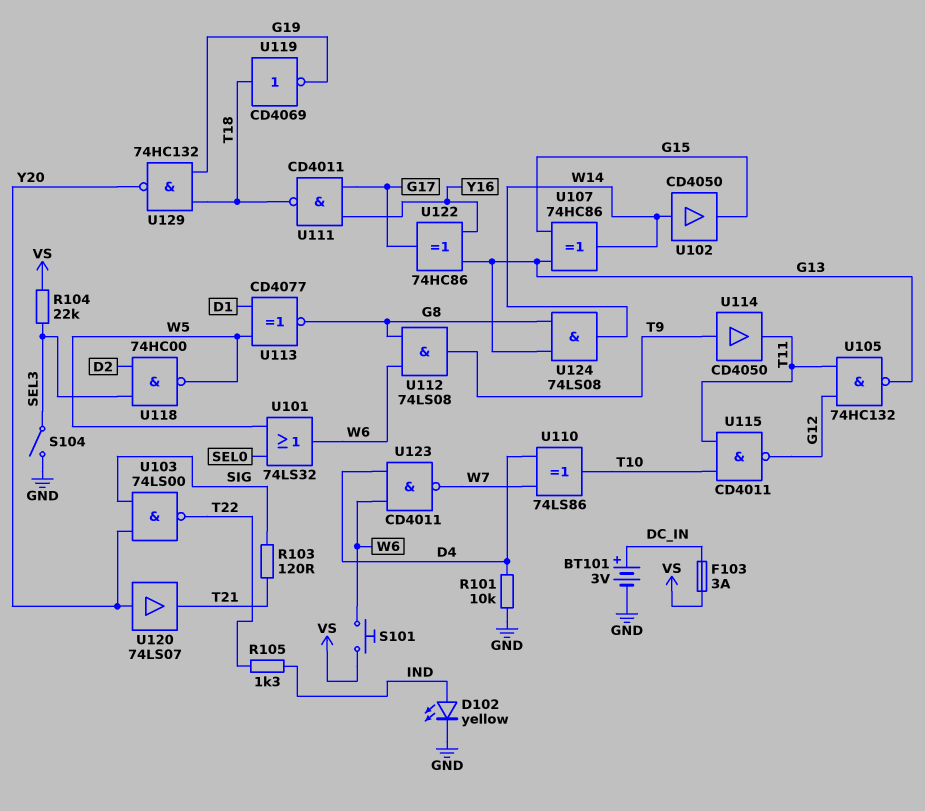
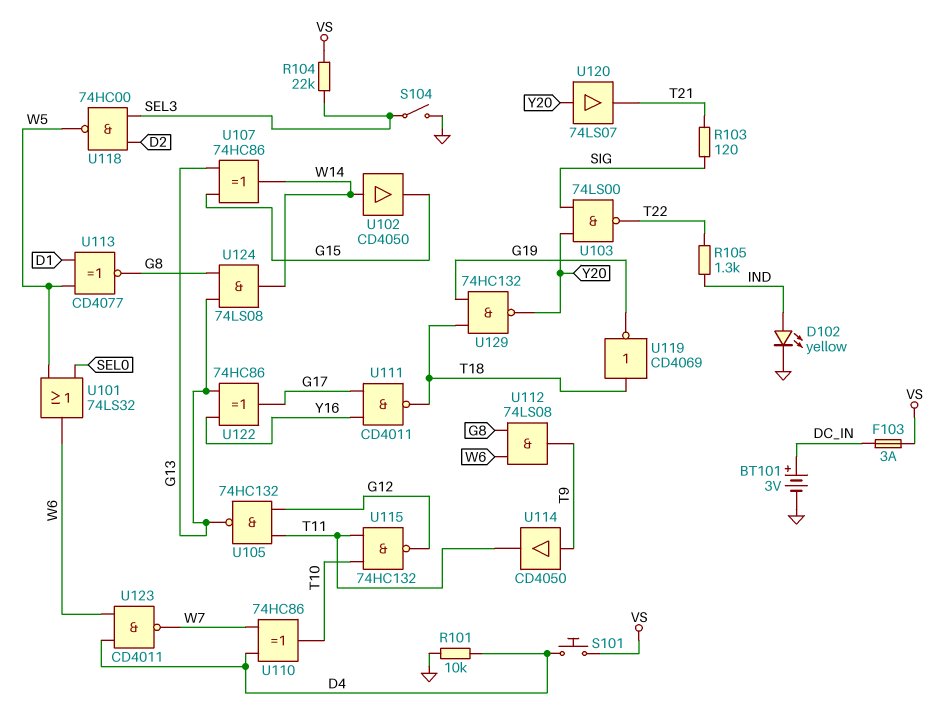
S101: button (VS, W6) -> button (D4, VS)
U110: XOR 74LS86 (in D4, in W7, out T10) -> XOR 74HC86 (in D4, in W7, out T10)
U115: NAND CD4011 (in T10, in T11, out G12) -> NAND 74HC132 (in T10, in T11, out G12)

